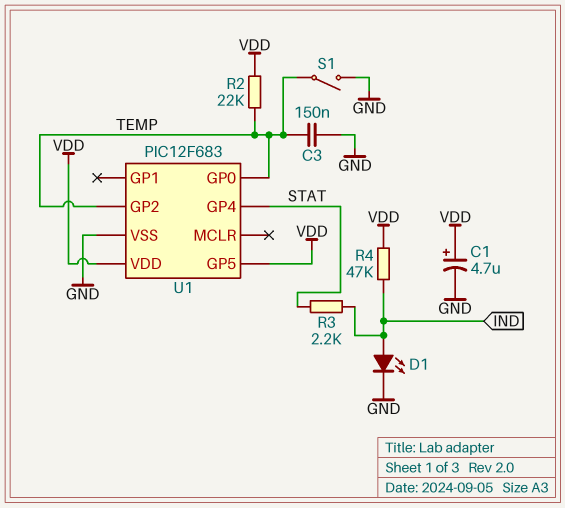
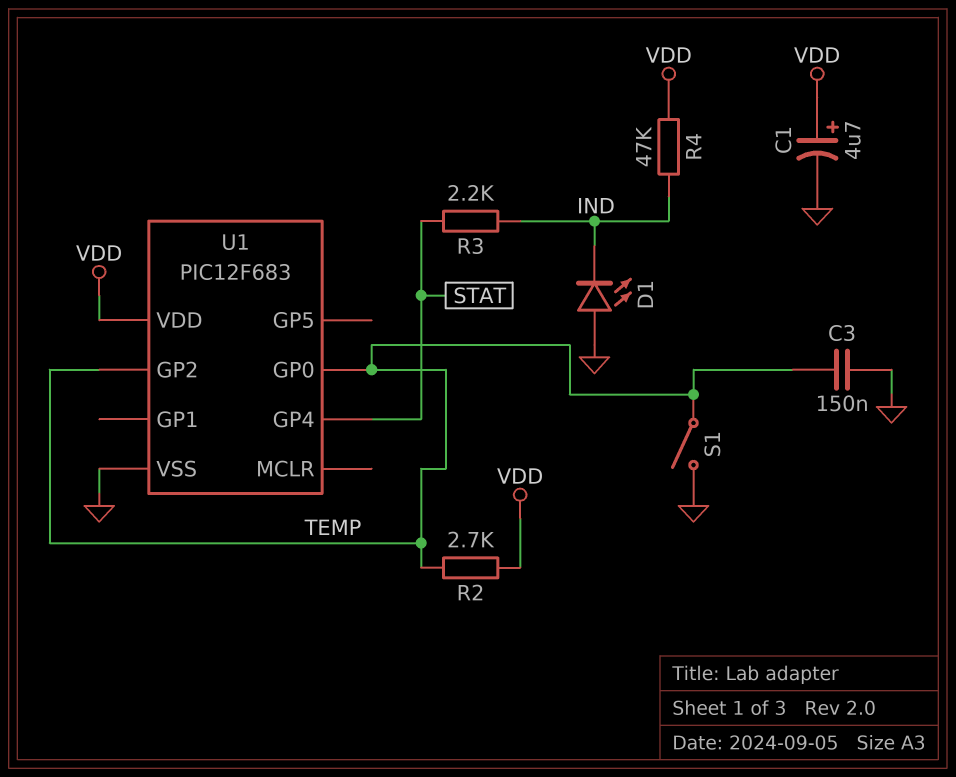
D1: LED (A IND, K GND) -> LED (A GND, K IND)
R2: 22k (TEMP, VDD) -> 2.7k (TEMP, VDD)
U1 pin GP5: VDD -> none

